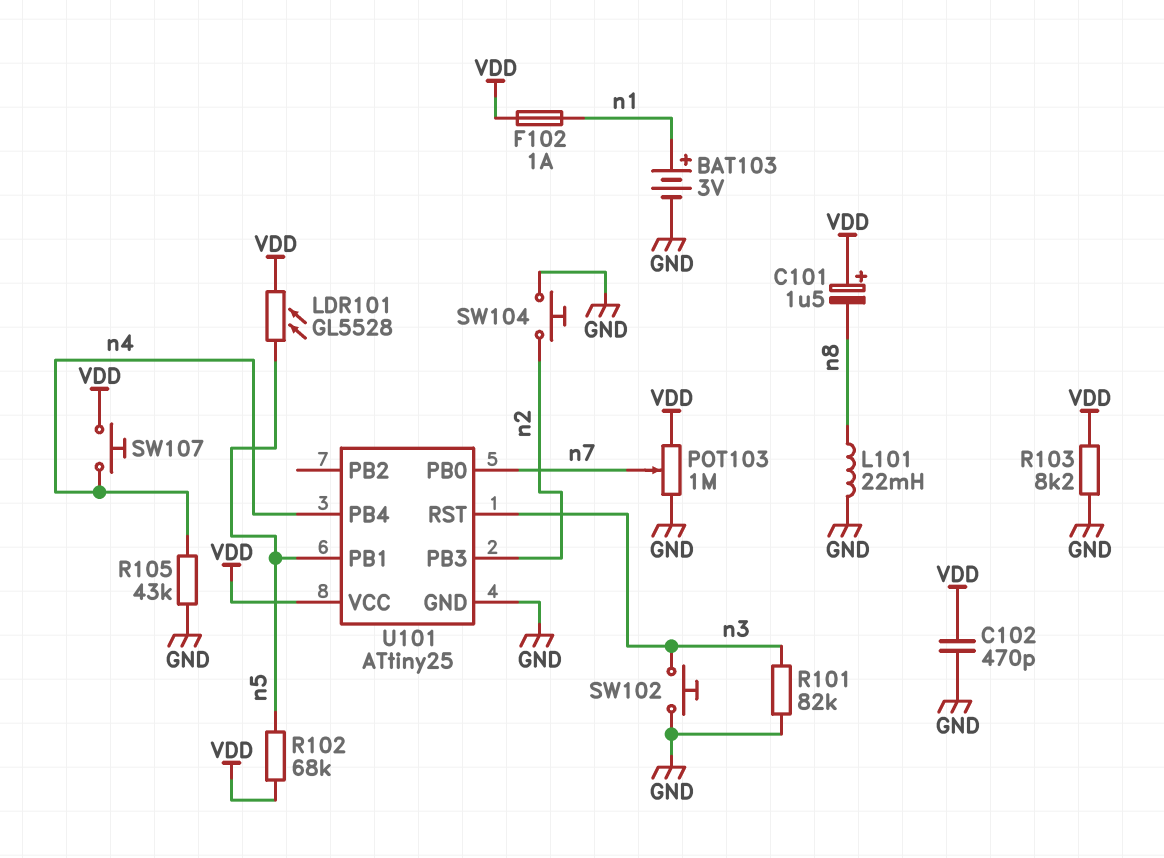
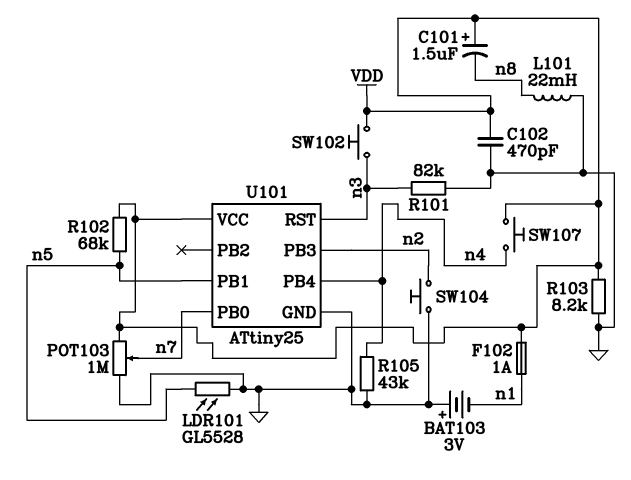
BAT103: 3V (plus n1, minus GND) -> 3V (plus GND, minus n1)
LDR101: GL5528 (VDD, n5) -> GL5528 (GND, n5)
SW102: button (GND, n3) -> button (VDD, n3)

